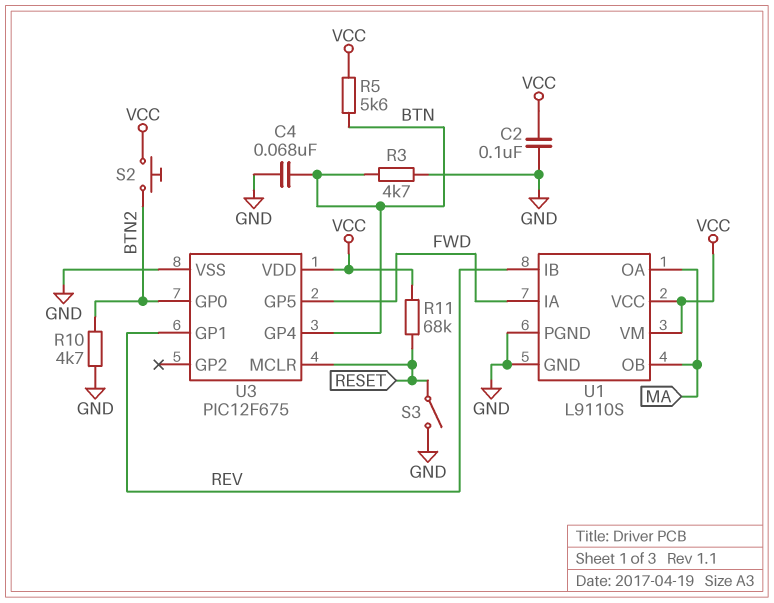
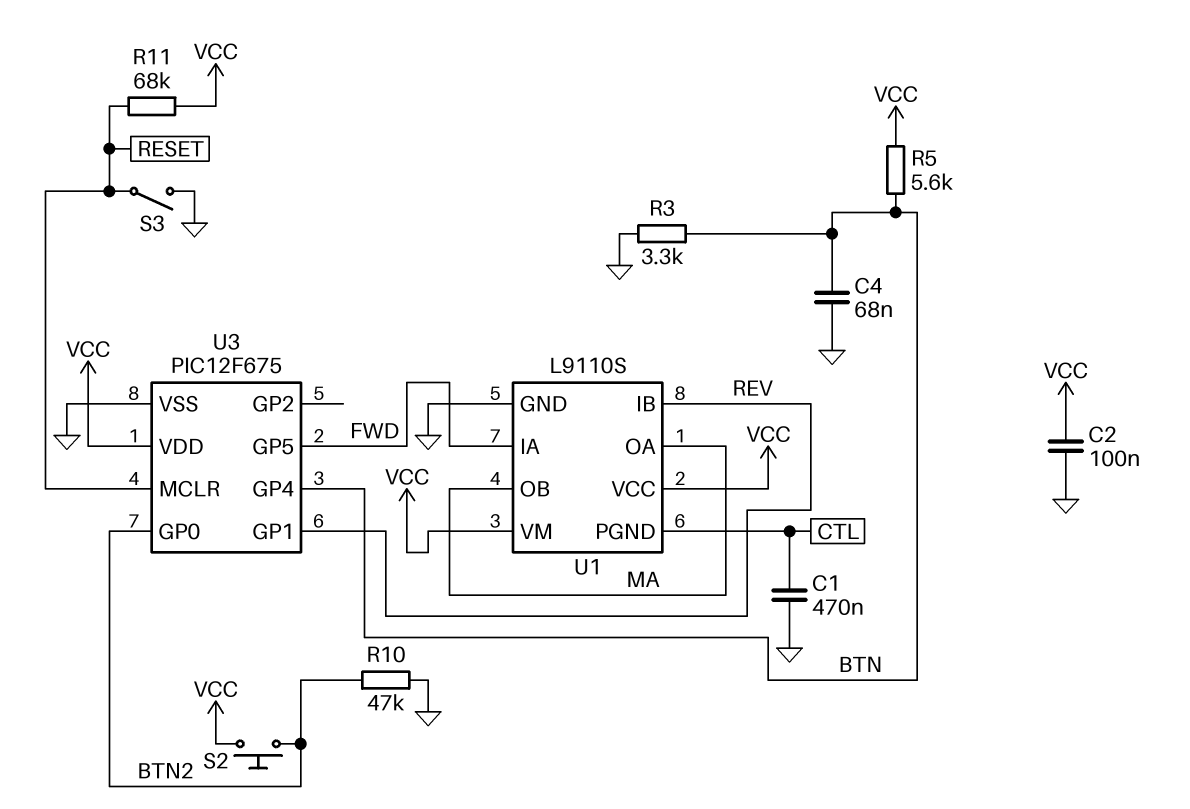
C1: none -> 470nF (CTL, GND)
R3: 4.7k (BTN, GND) -> 3.3k (BTN, GND)
R10: 4.7k (BTN2, GND) -> 47k (BTN2, GND)
U1 pin PGND: GND -> CTL

